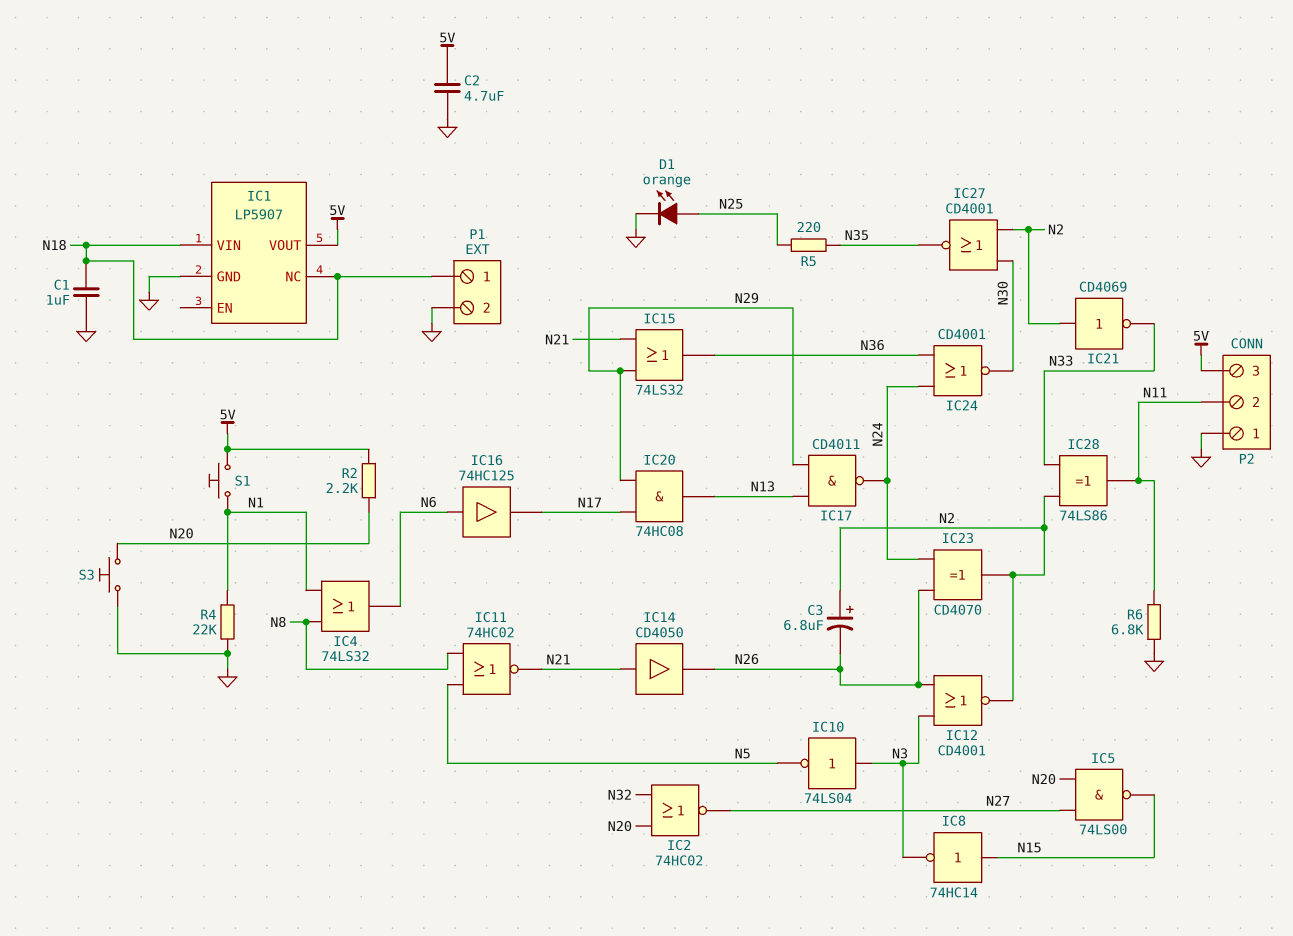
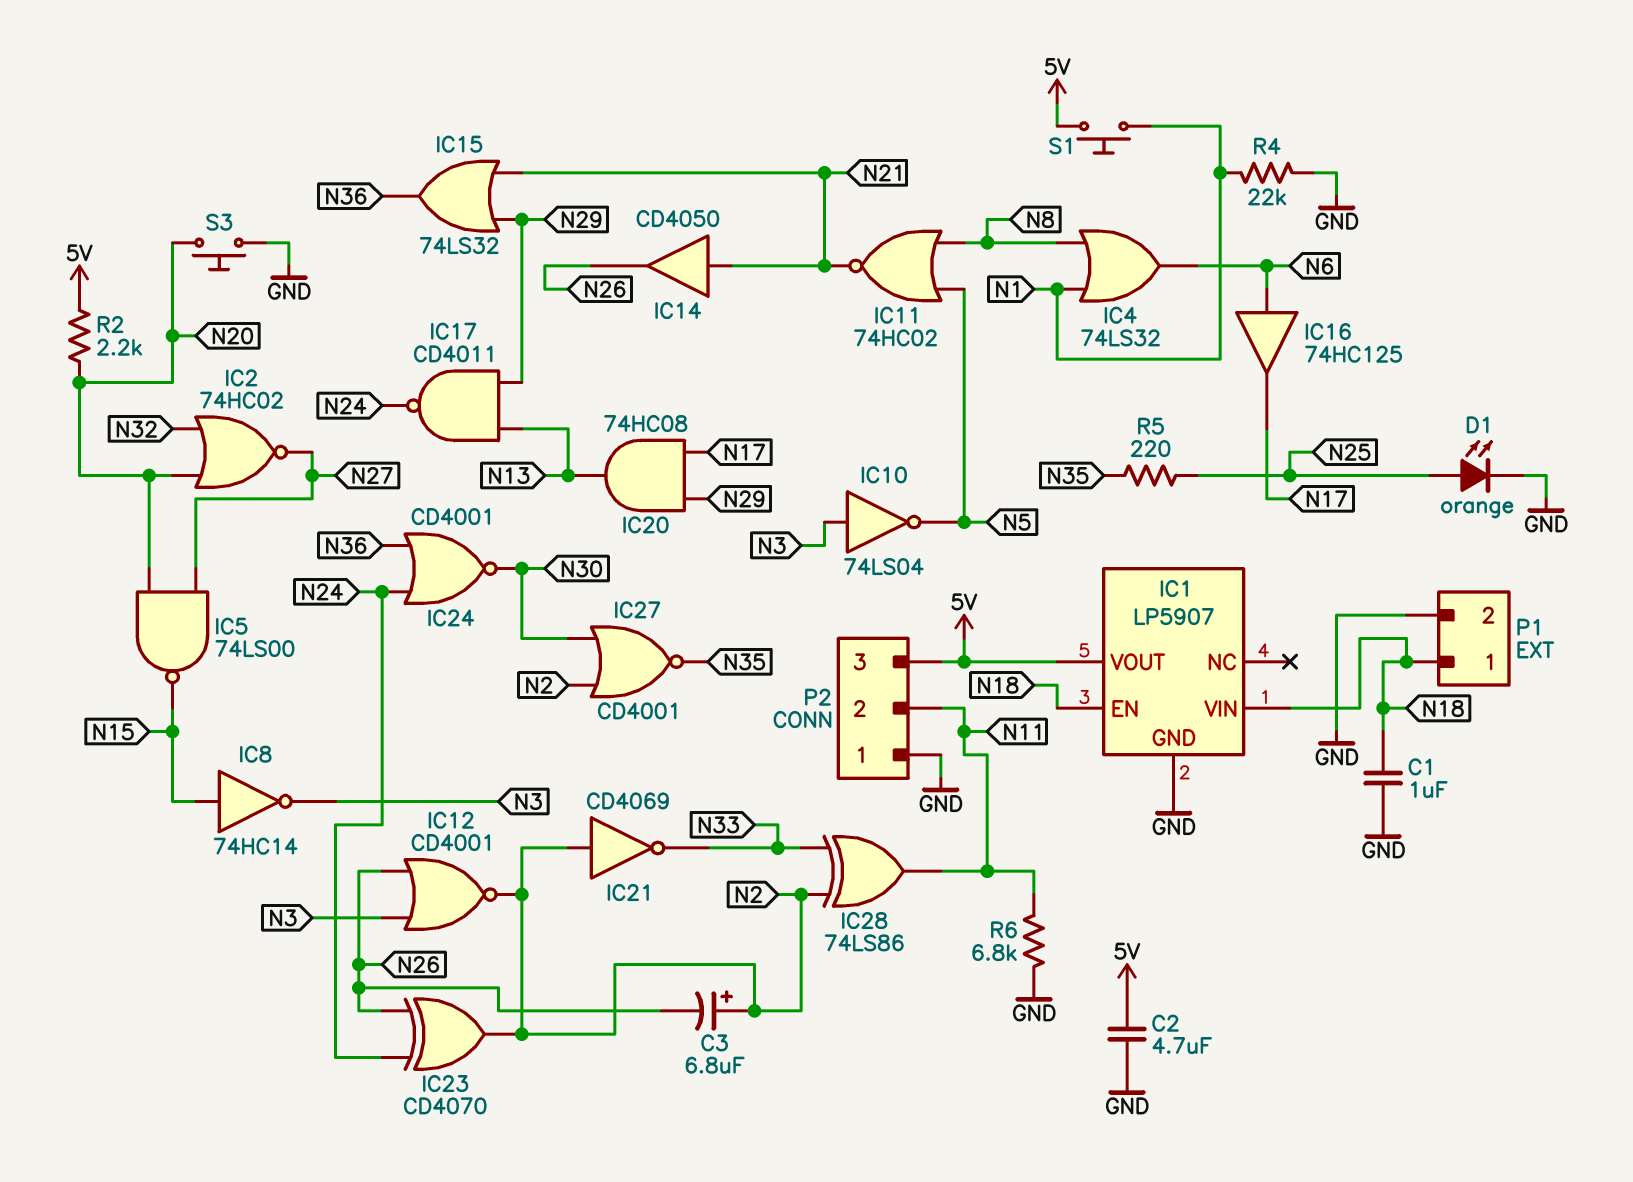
IC1 pin EN: none -> N18
IC1 pin NC: N18 -> none

